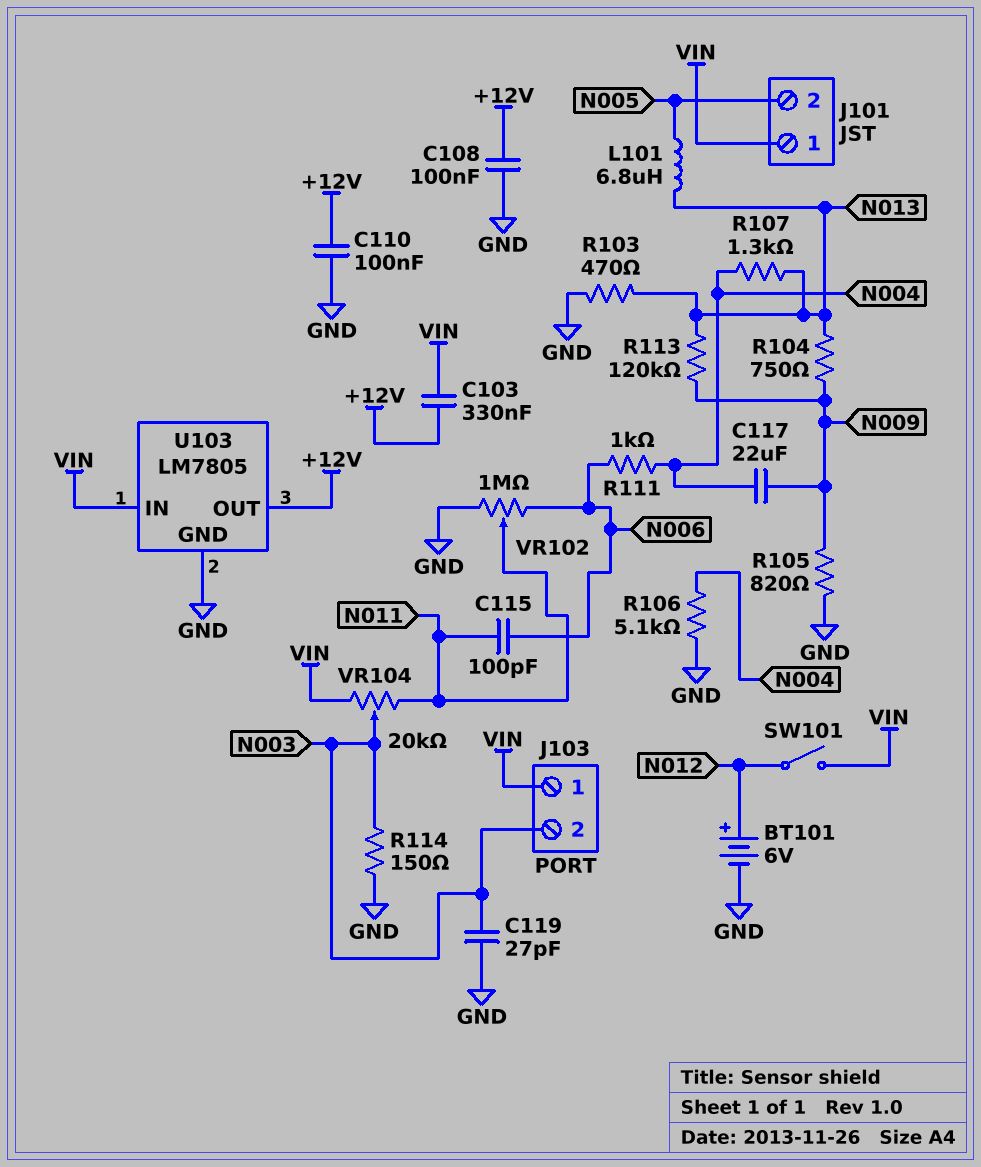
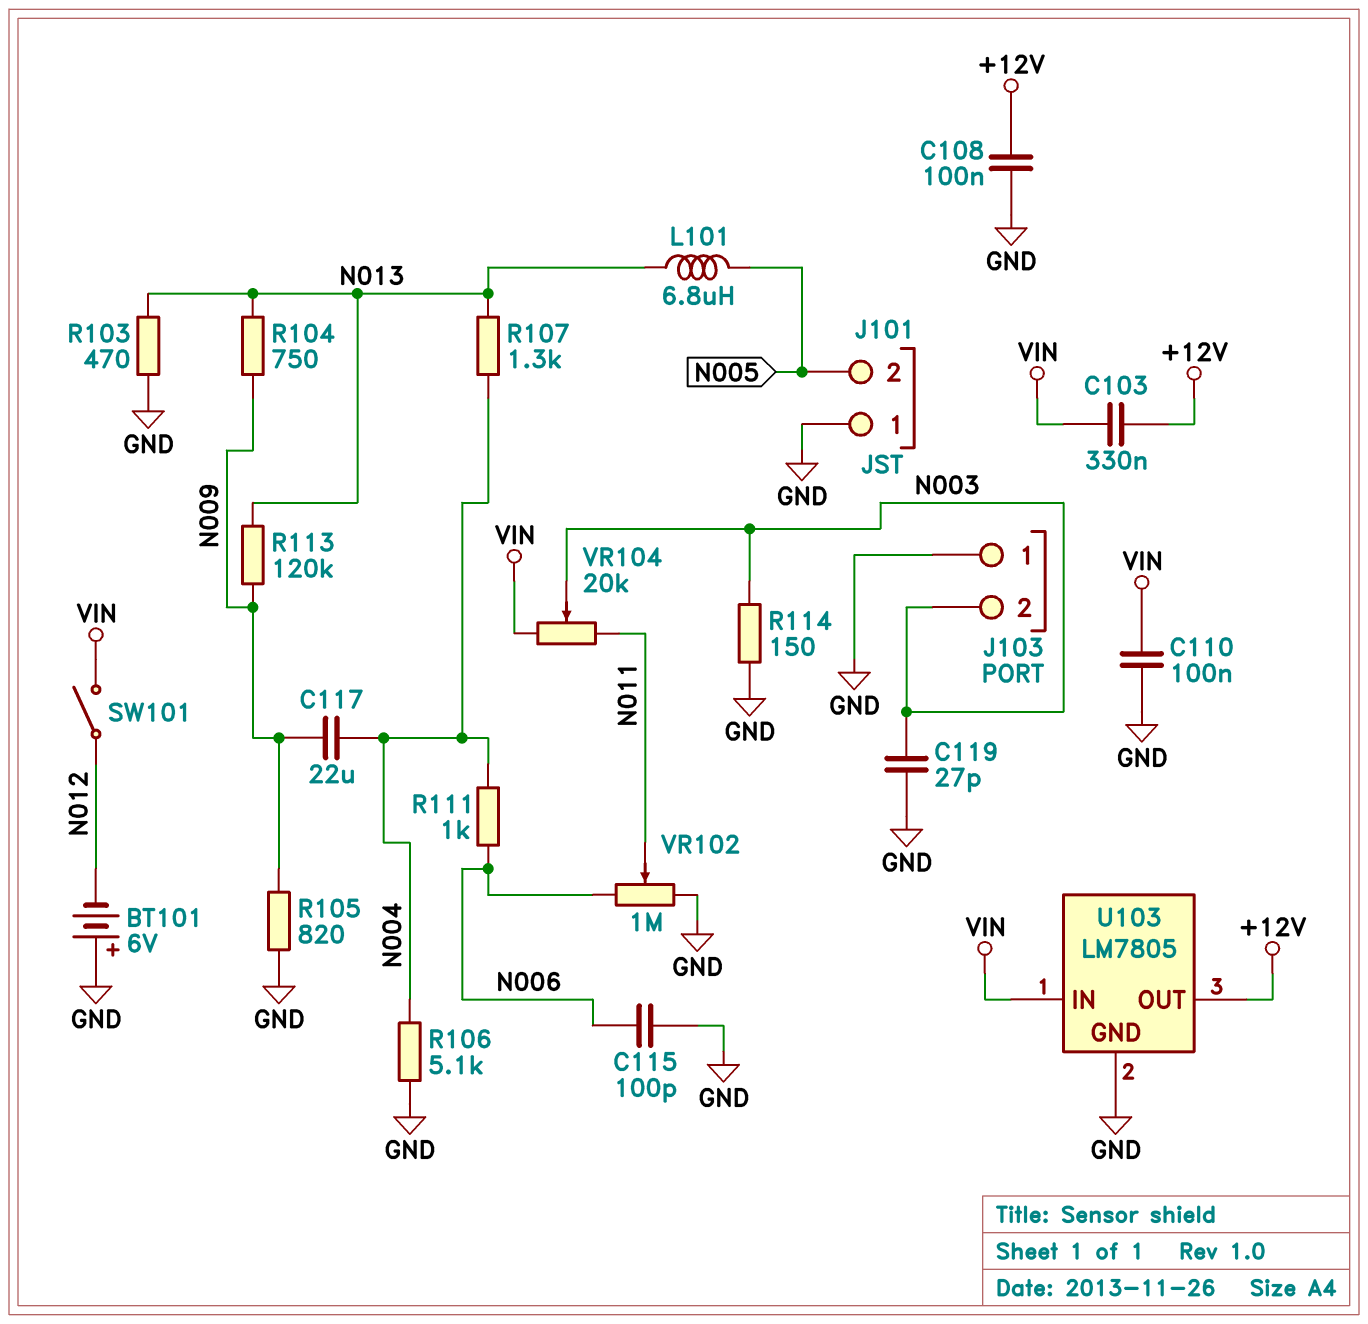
BT101: 6V (plus N012, minus GND) -> 6V (plus GND, minus N012)
C110: 100nF (+12V, GND) -> 100nF (GND, VIN)
C115: 100pF (N006, N011) -> 100pF (GND, N006)
J101 pin 1: VIN -> GND
J103 pin 1: VIN -> GND

